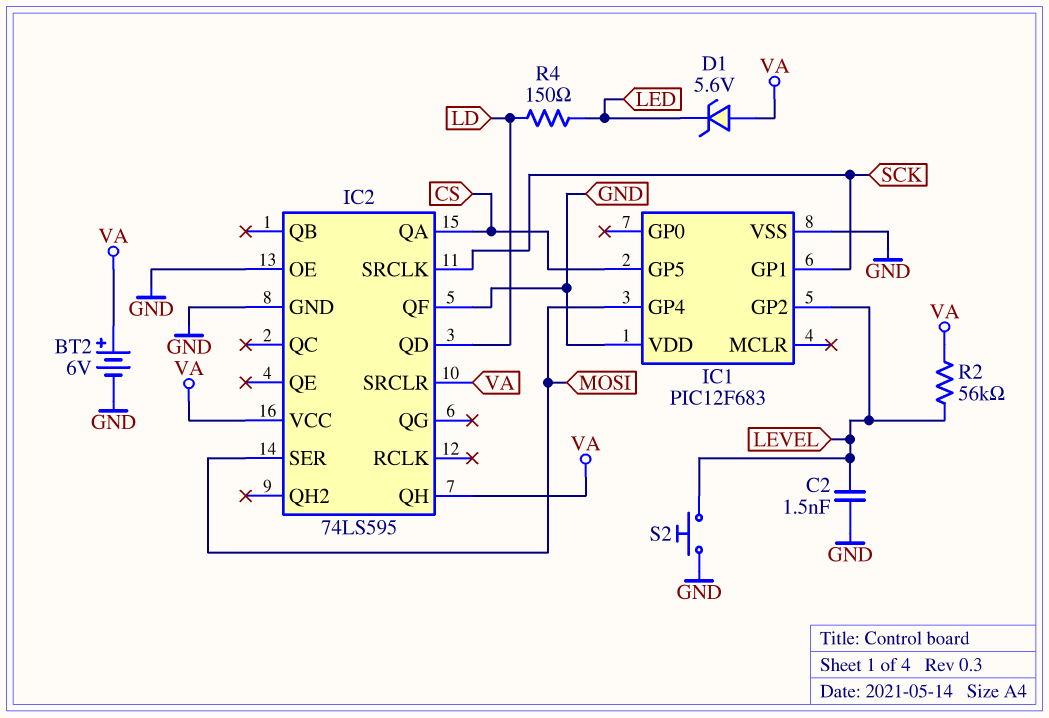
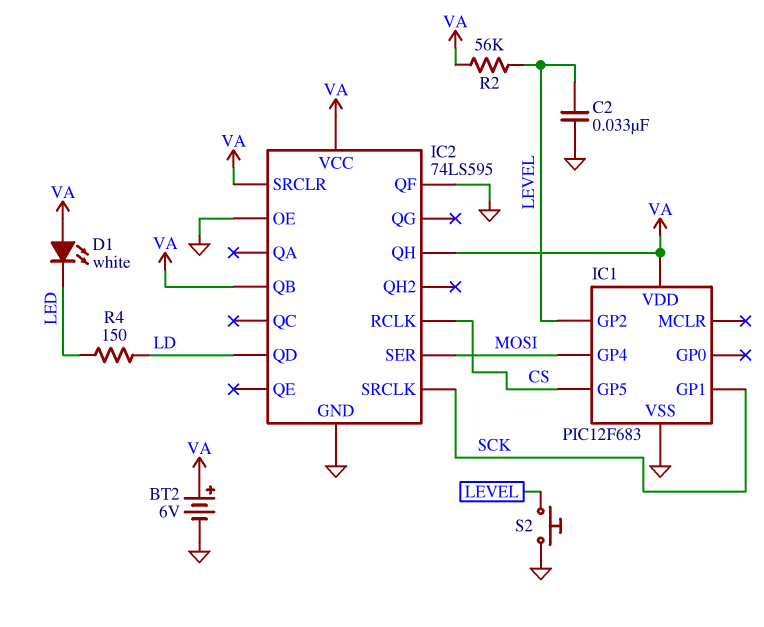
C2: 1.5nF (GND, LEVEL) -> 33nF (GND, LEVEL)
D1: zener 5.6V (A VA, K LED) -> LED white (A VA, K LED)
IC1 pin VDD: GND -> VA
IC2 pin QA: CS -> none
IC2 pin QB: none -> VA
IC2 pin RCLK: none -> CS

